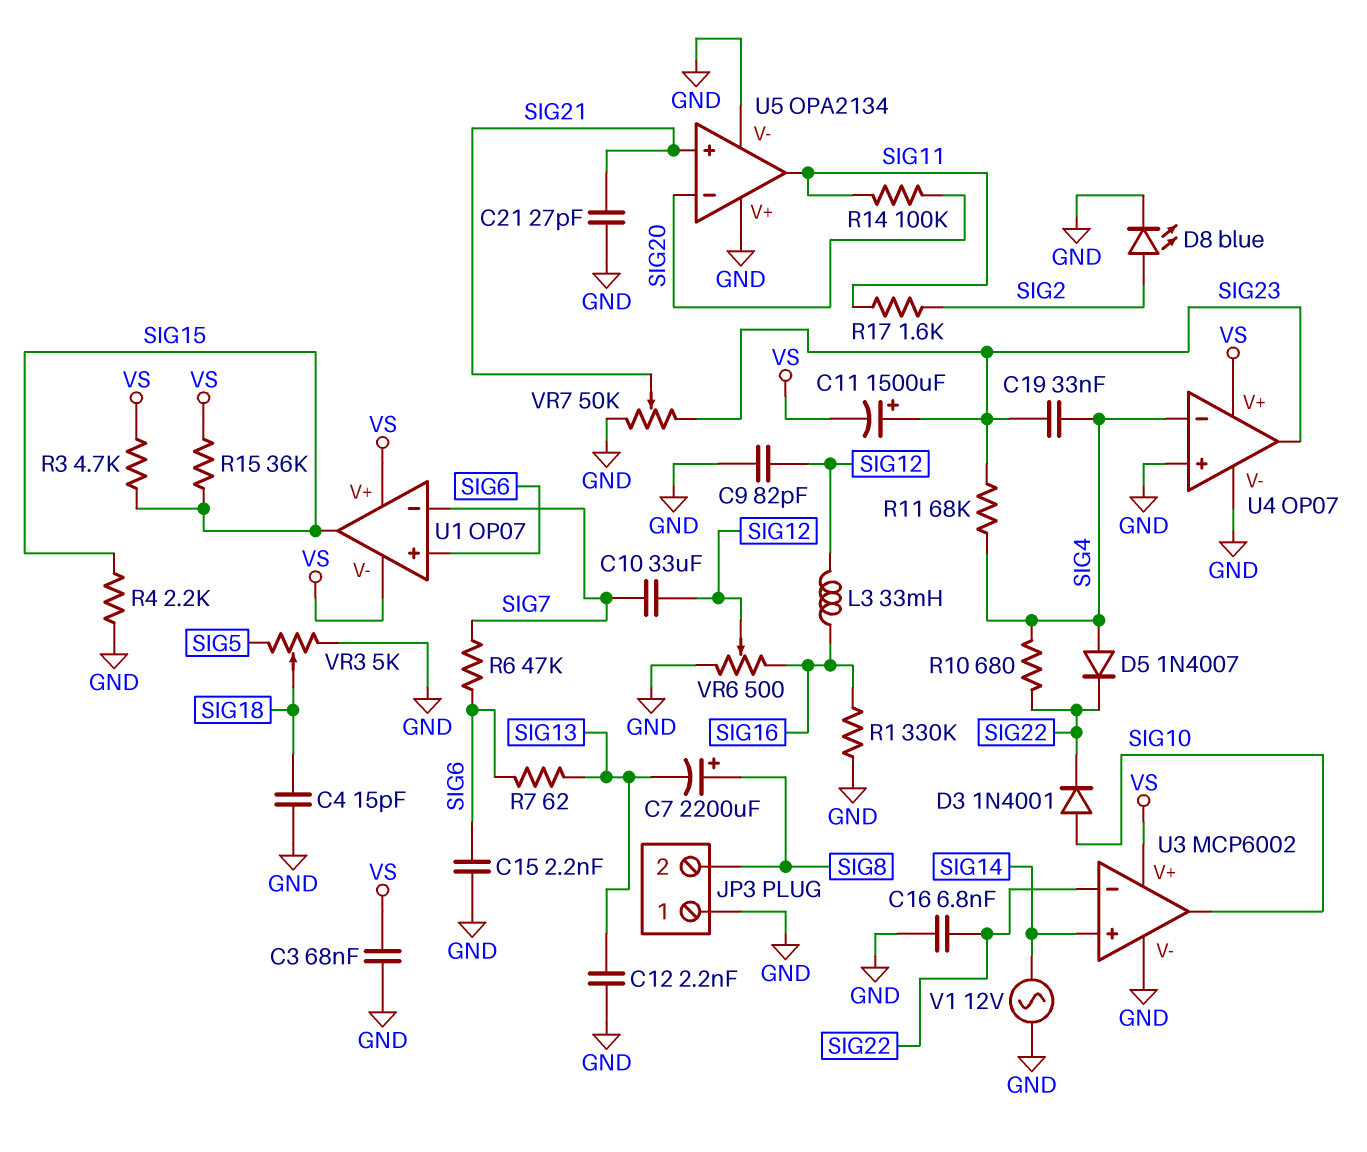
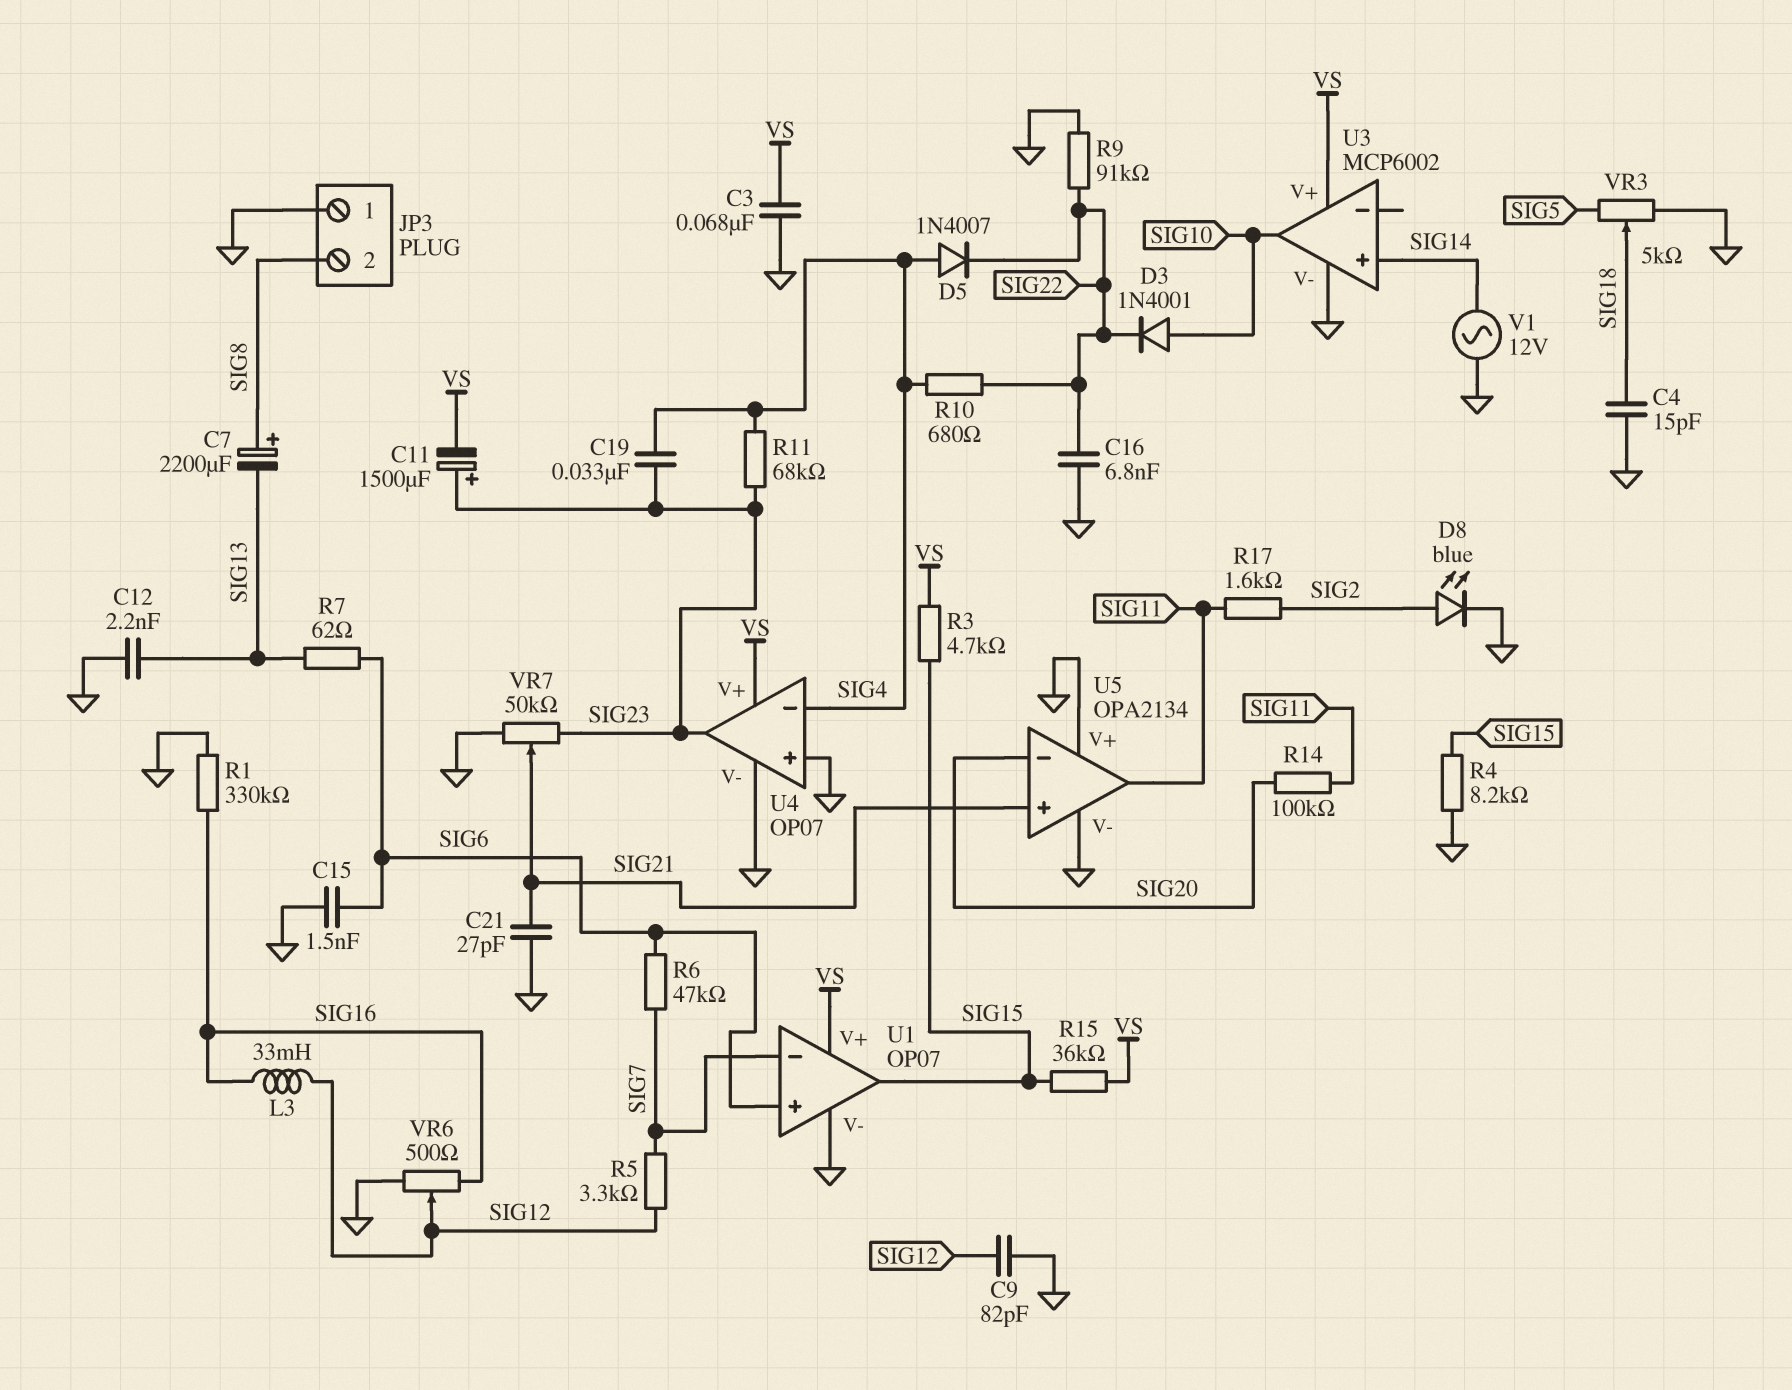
C10: 33uF (SIG7, SIG12) -> none
C15: 2.2nF (GND, SIG6) -> 1.5nF (GND, SIG6)
R4: 2.2k (GND, SIG15) -> 8.2k (GND, SIG15)
R5: none -> 3.3k (SIG7, SIG12)
R9: none -> 91k (GND, SIG22)
U1 pin V-: VS -> GND
U3 pin in-: SIG22 -> none

